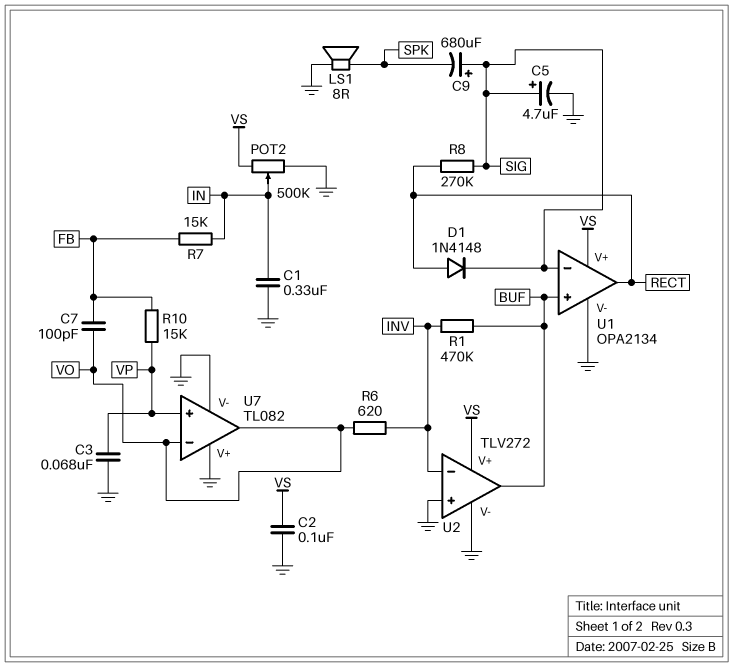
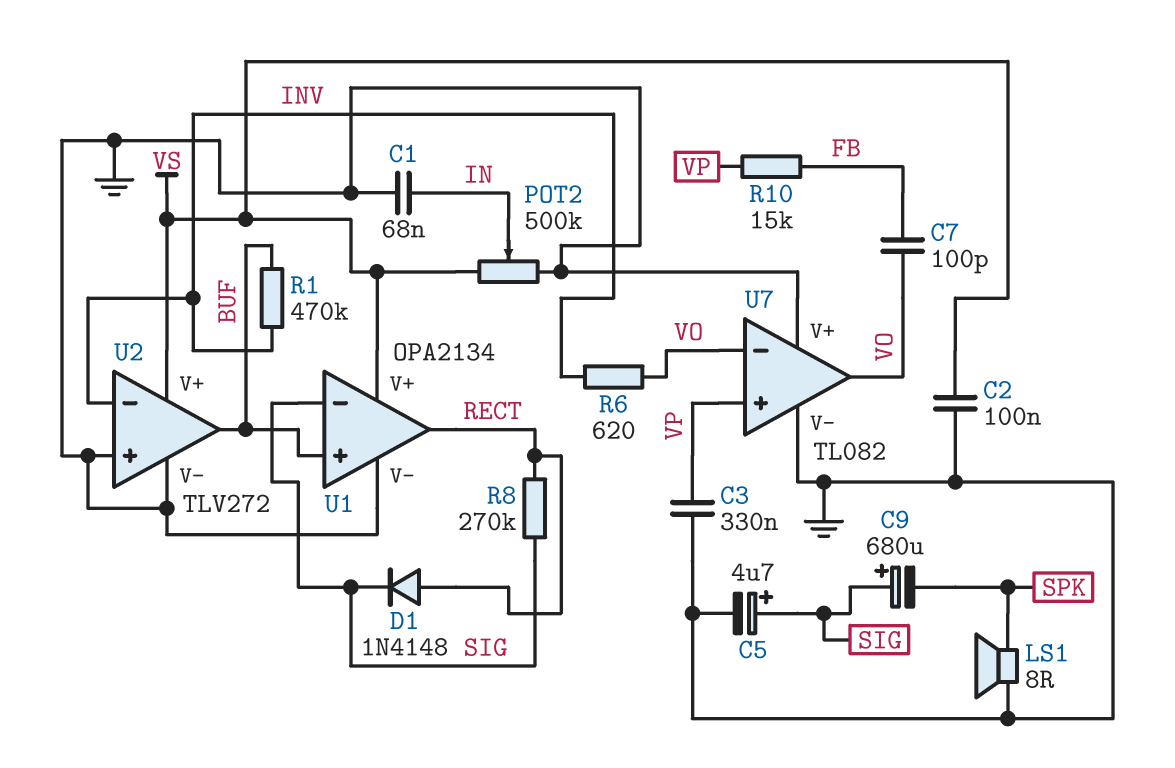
C1: 330nF (GND, IN) -> 68nF (GND, IN)
C3: 68nF (GND, VP) -> 330nF (GND, VP)
R7: 15k (FB, IN) -> none

